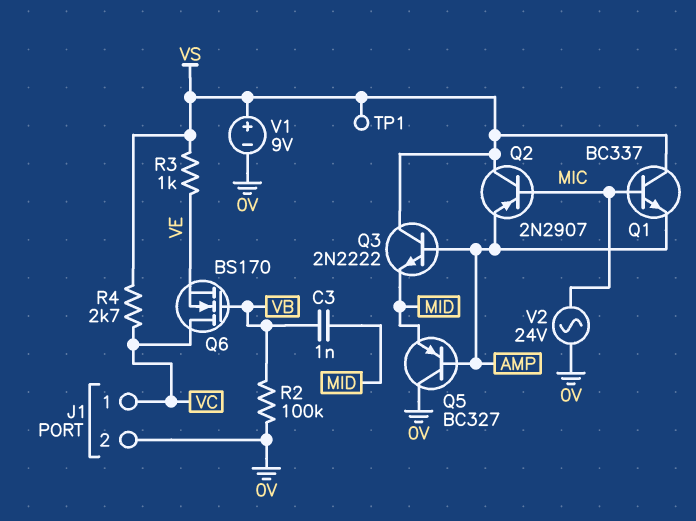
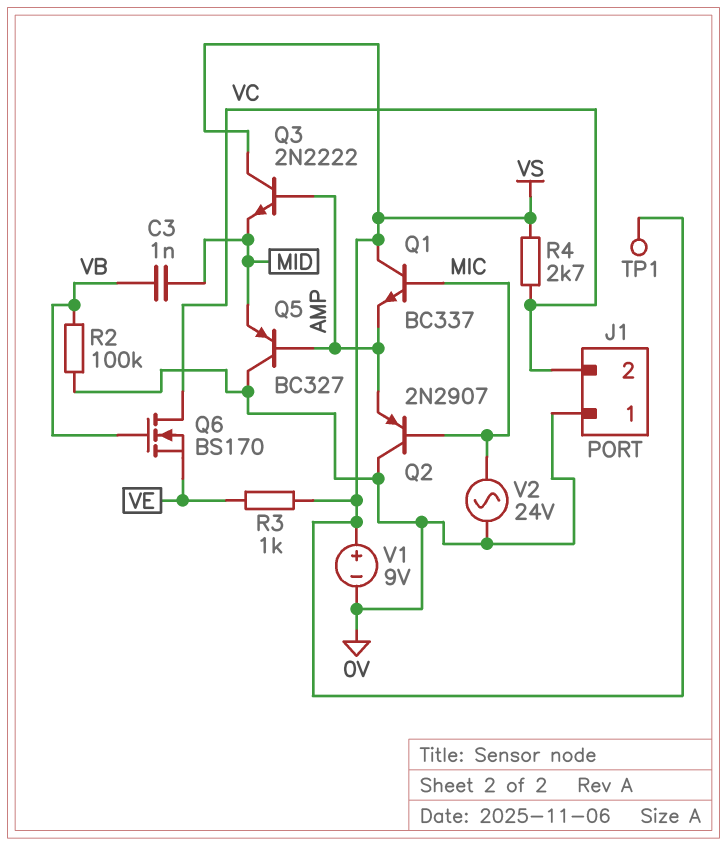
J1 pin 1: VC -> 0V
J1 pin 2: 0V -> VC
Q2: PNP 2N2907 (B MIC, C VS, E AMP) -> PNP 2N2907 (B MIC, C 0V, E AMP)

